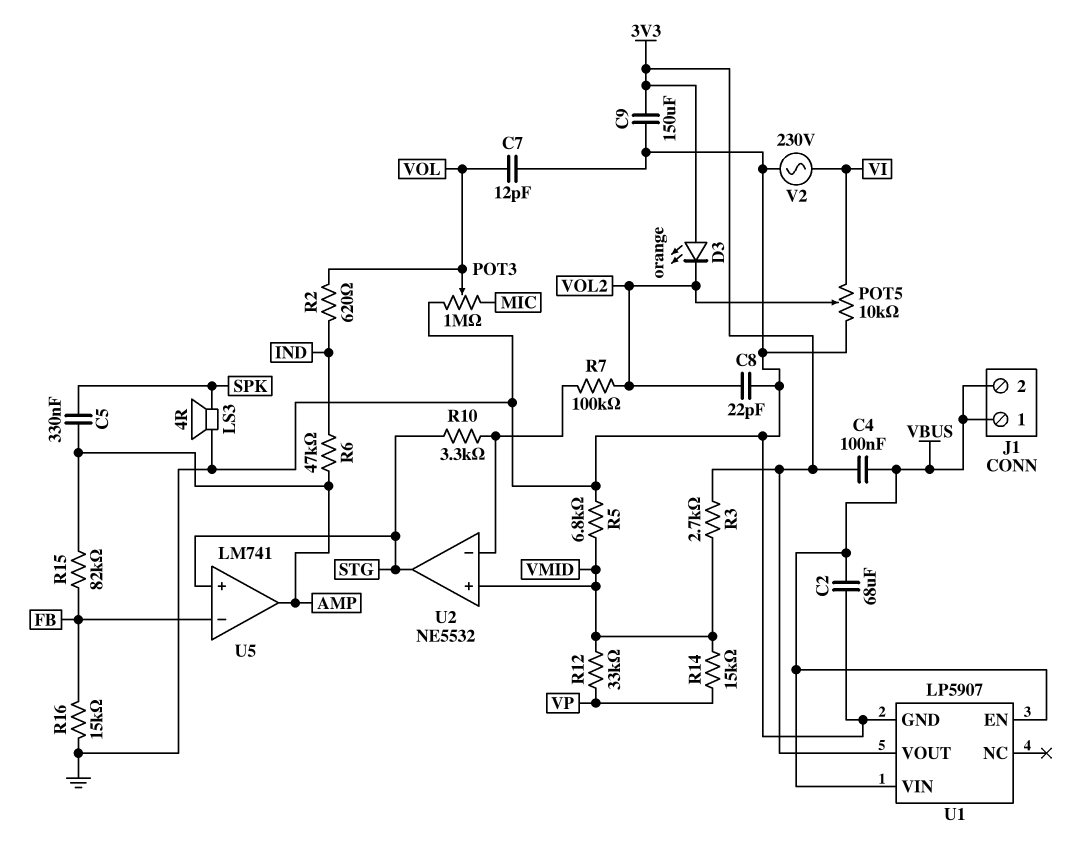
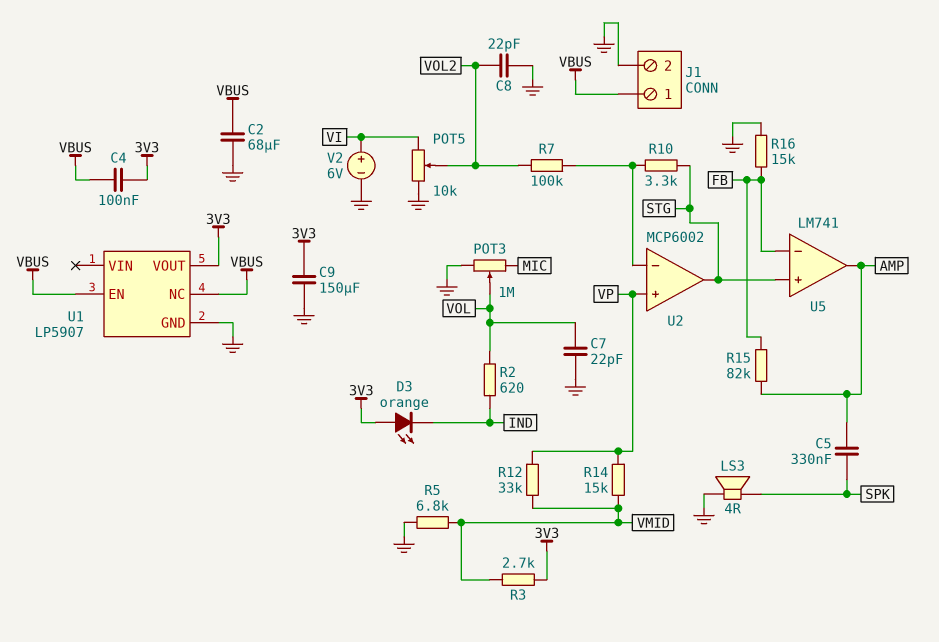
C7: 12pF (GND, VOL) -> 22pF (GND, VOL)
D3: LED orange (A 3V3, K VOL2) -> LED orange (A 3V3, K IND)
J1 pin 2: VBUS -> GND
R6: 47k (AMP, IND) -> none
U1 pin NC: none -> VBUS
U1 pin VIN: VBUS -> none
U2: NE5532 -> MCP6002
U2 pin in+: VMID -> VP
V2: AC 230V (GND, VI) -> 6V (plus VI, minus GND)

